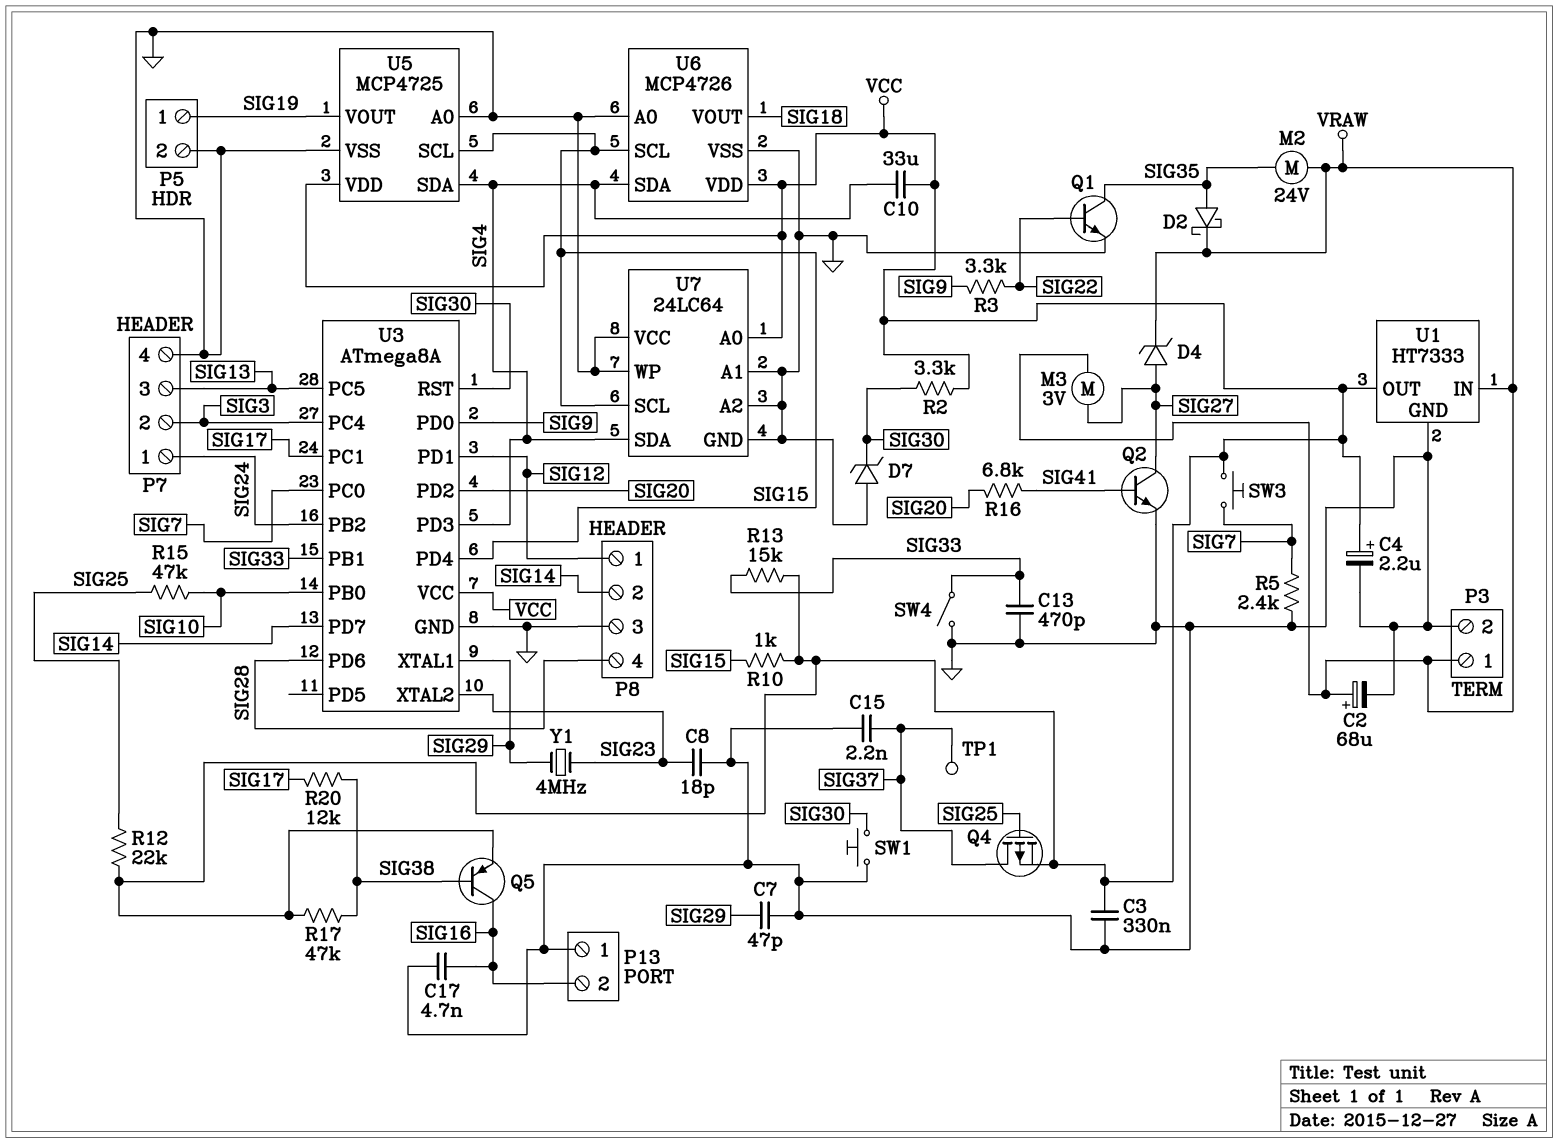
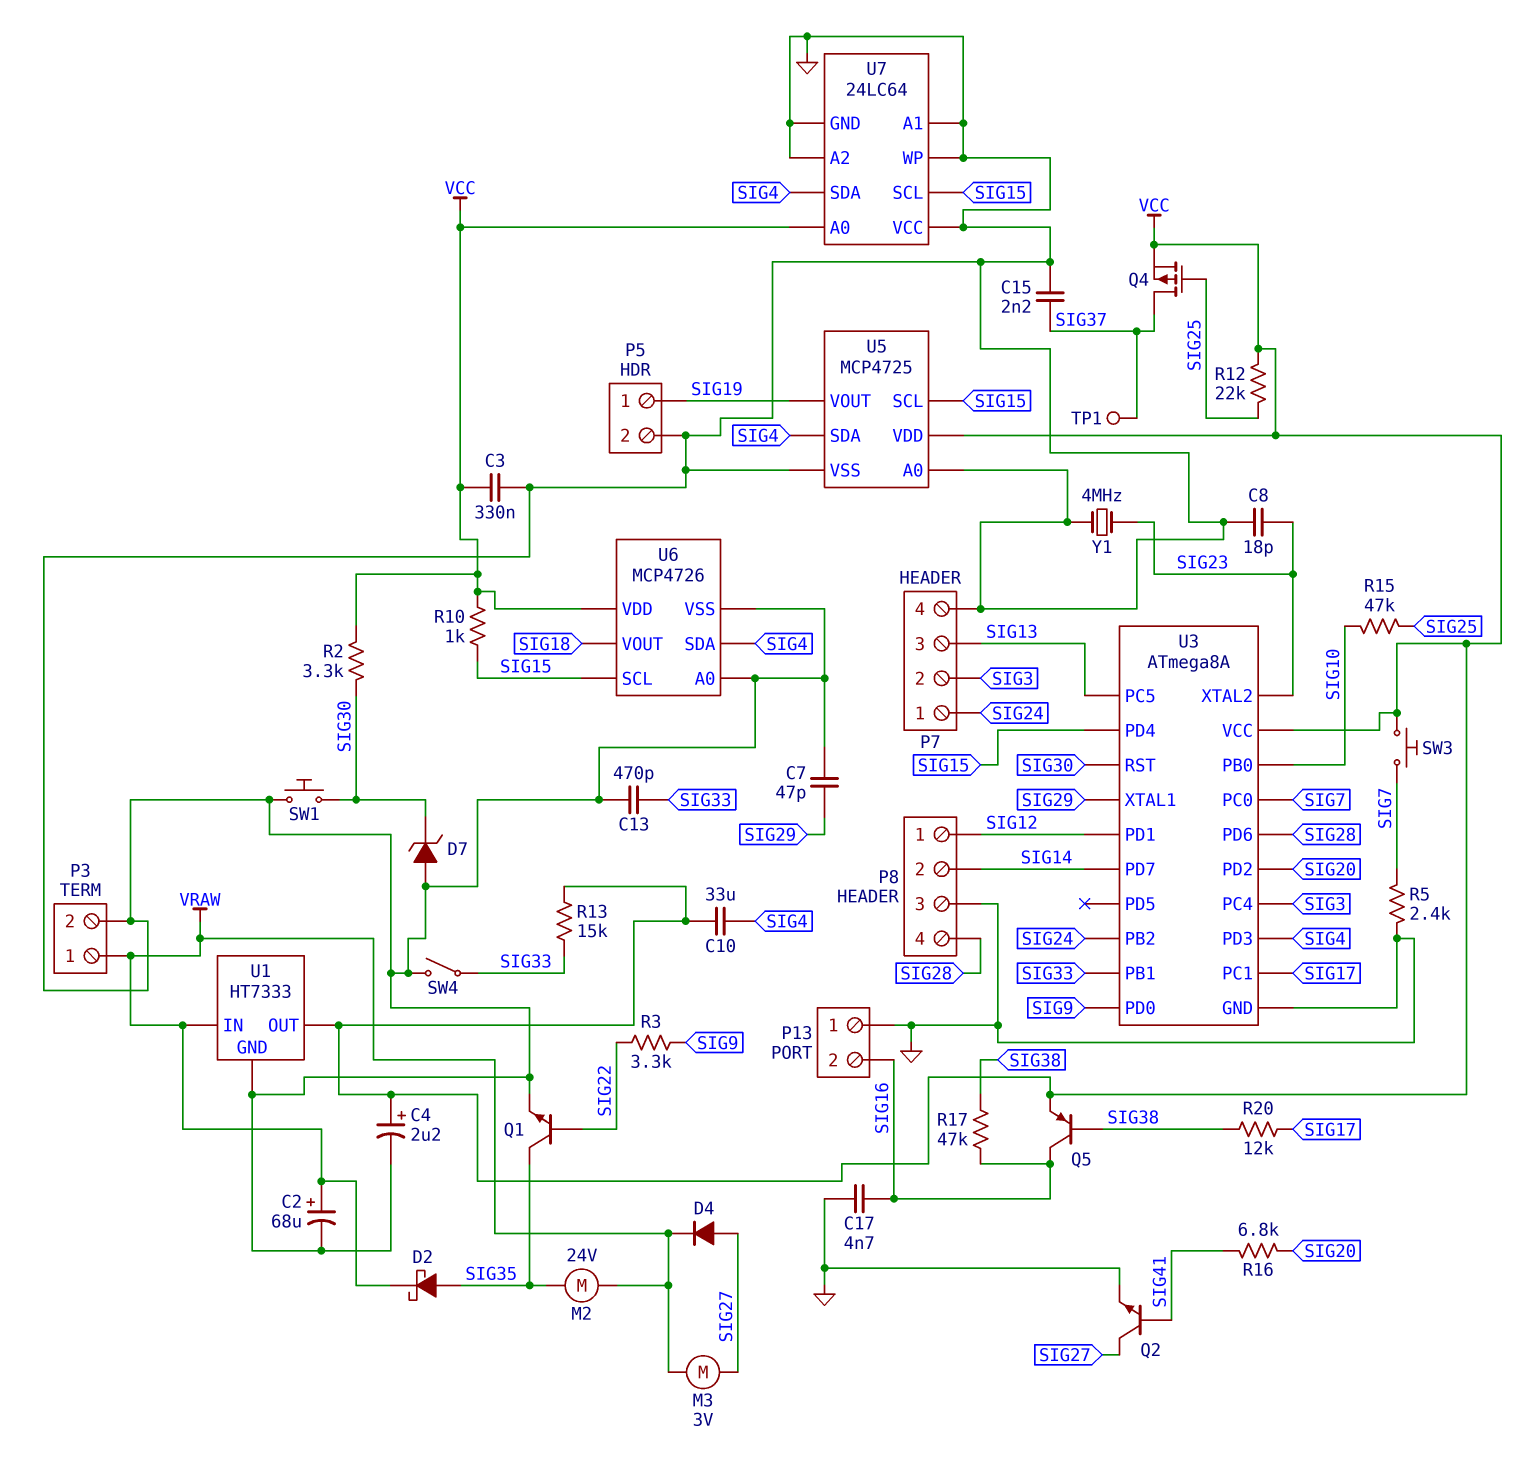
D4: zener (A SIG27, K VRAW) -> diode (A SIG27, K VRAW)
R17: 47k (SIG38, VCC) -> 47k (SIG16, SIG38)
Y1: 4MHz (SIG23, SIG29) -> 4MHz (GND, SIG23)

